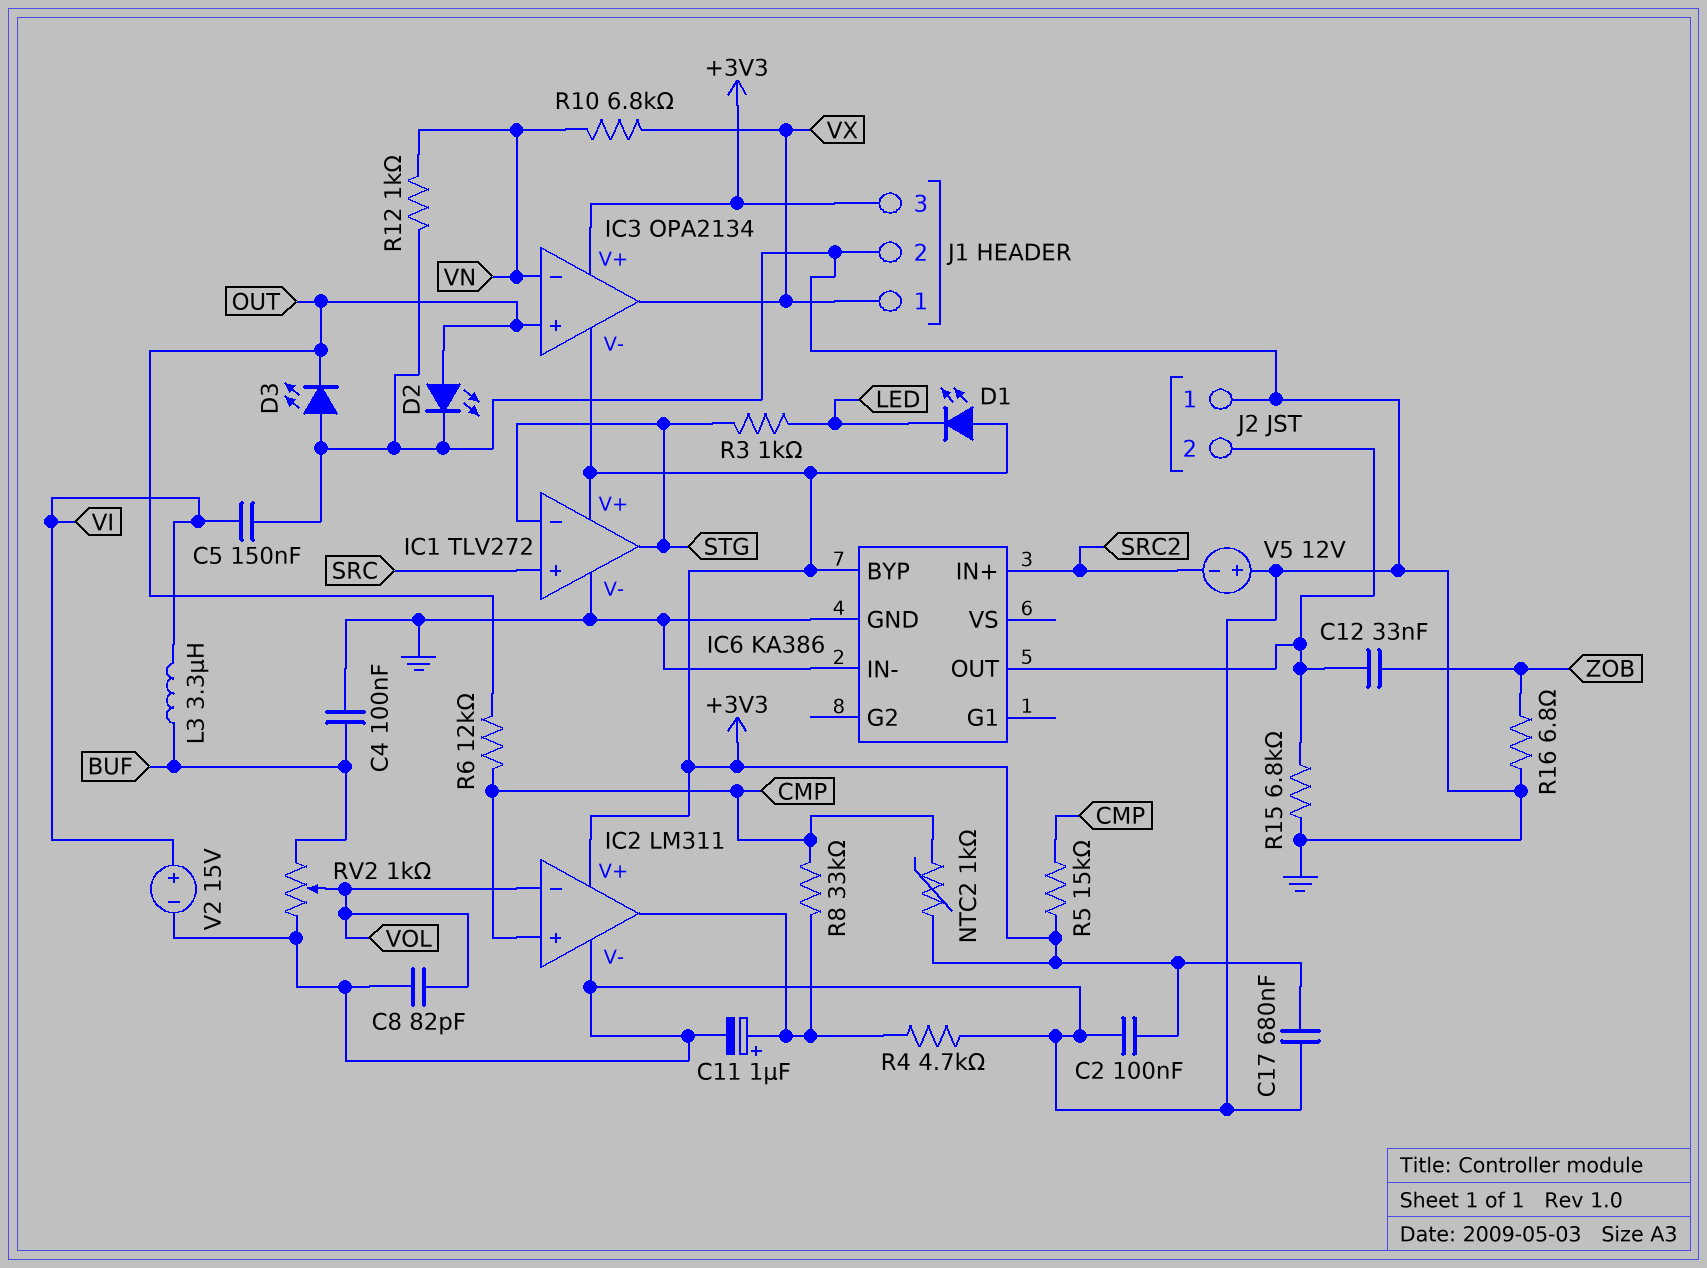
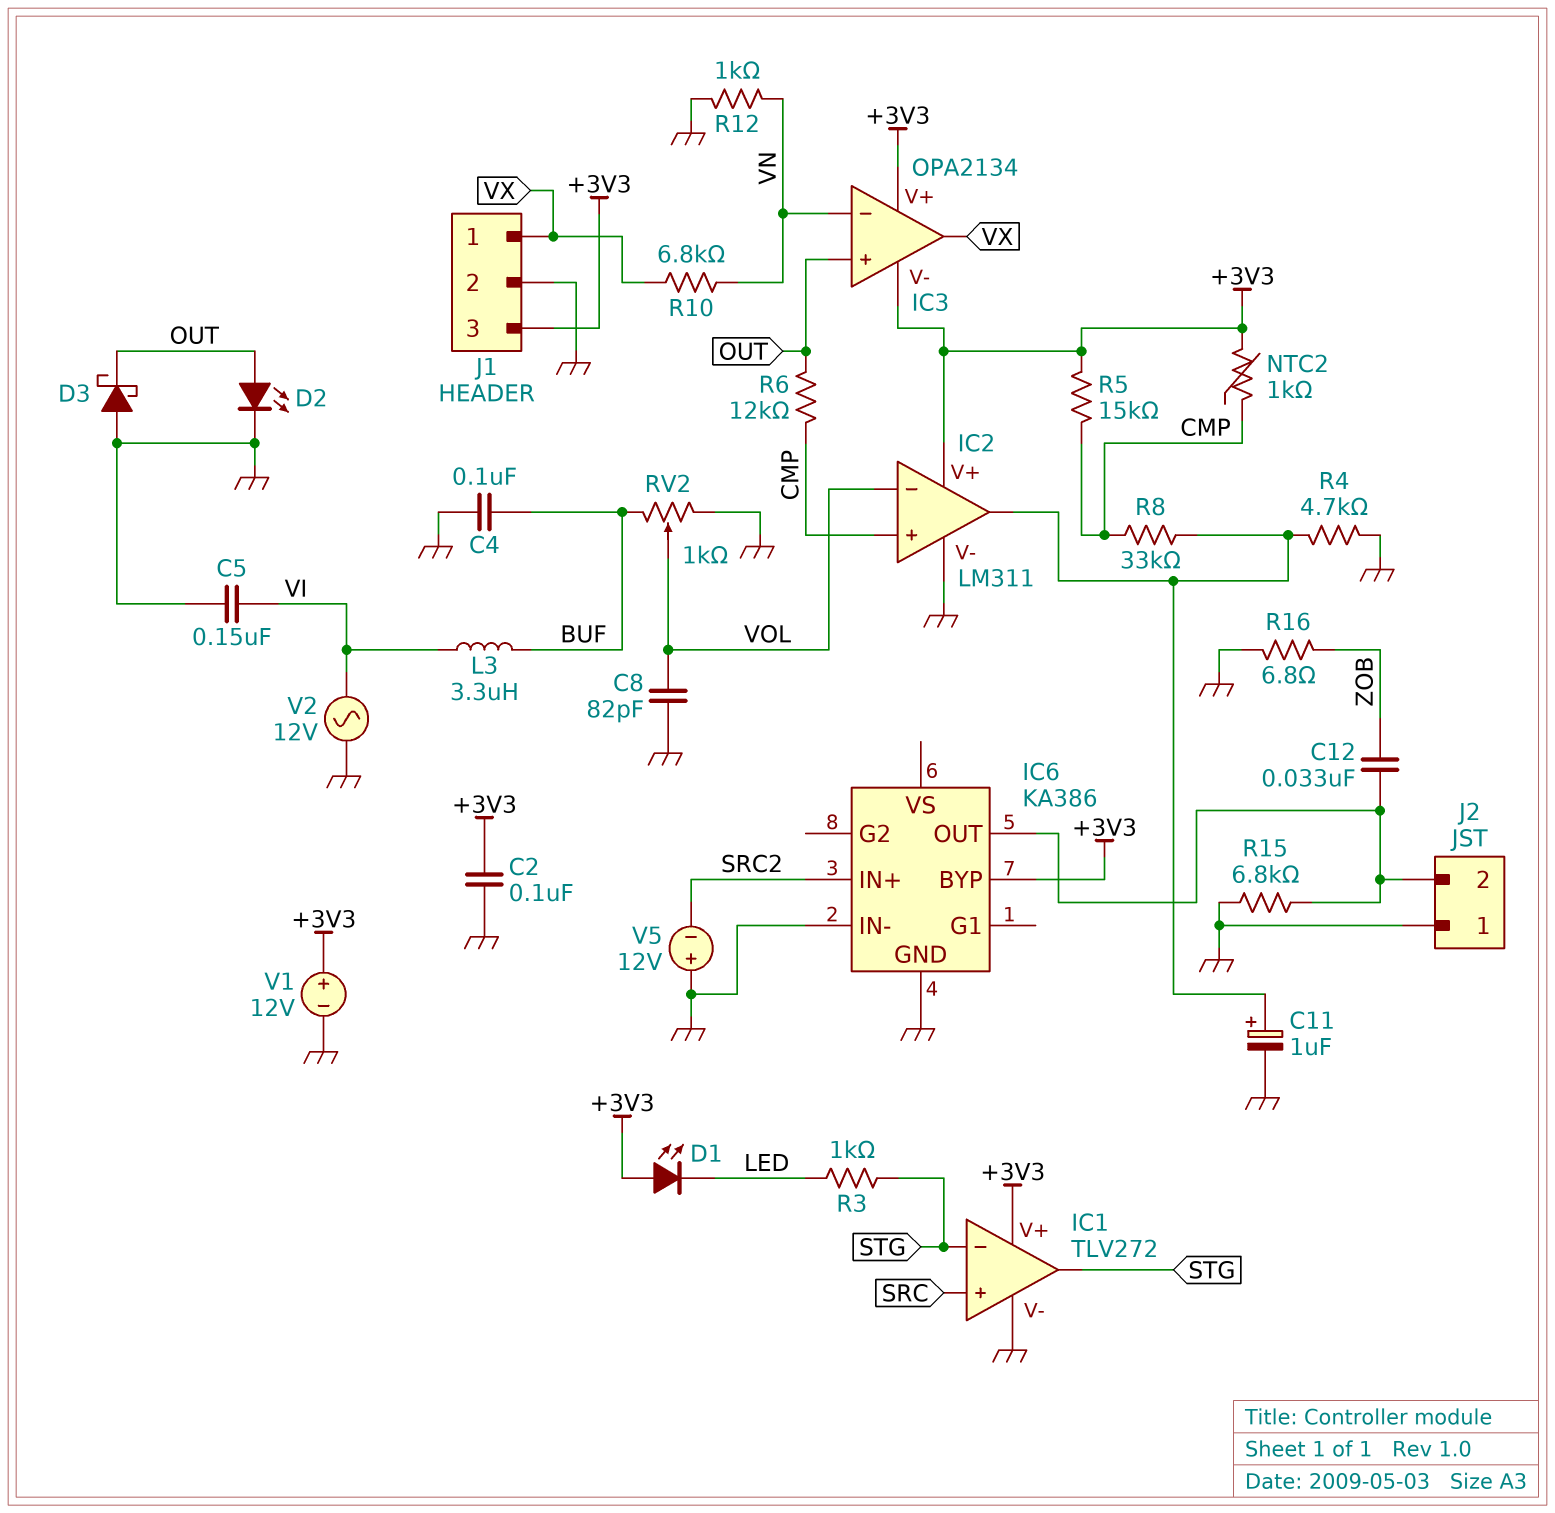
C17: 680nF (+3V3, GND) -> none
D3: LED (A GND, K OUT) -> schottky (A GND, K OUT)
V1: none -> 12V (plus +3V3, minus GND)
V2: 15V (plus VI, minus GND) -> AC 12V (GND, VI)

